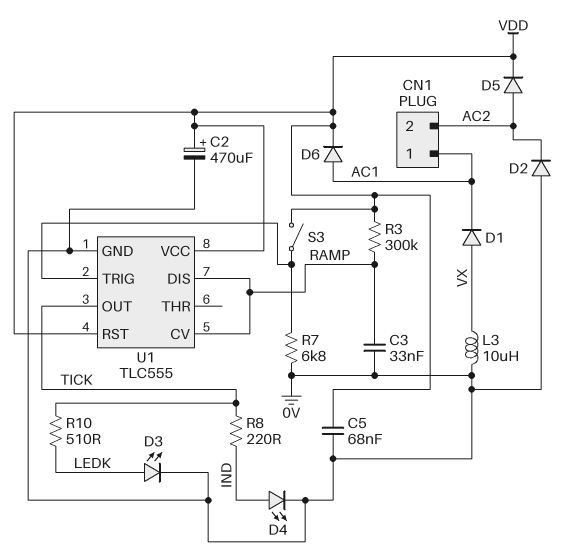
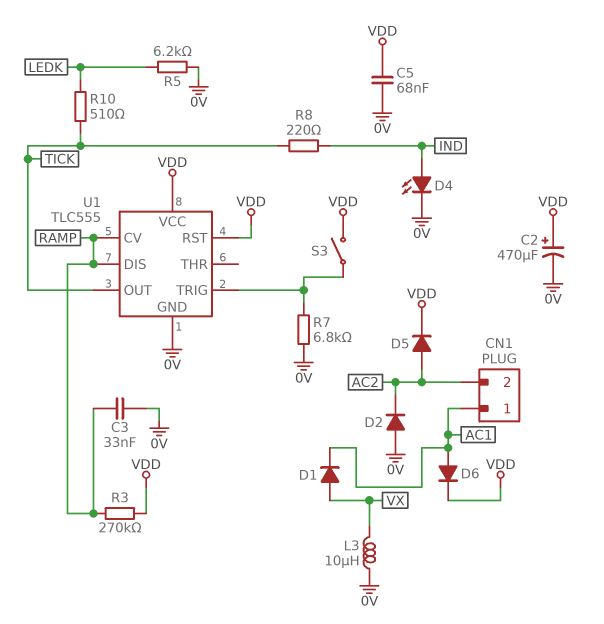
D3: LED (A LEDK, K 0V) -> none
R3: 300k (RAMP, VDD) -> 270k (RAMP, VDD)
R5: none -> 6.2k (0V, LEDK)

